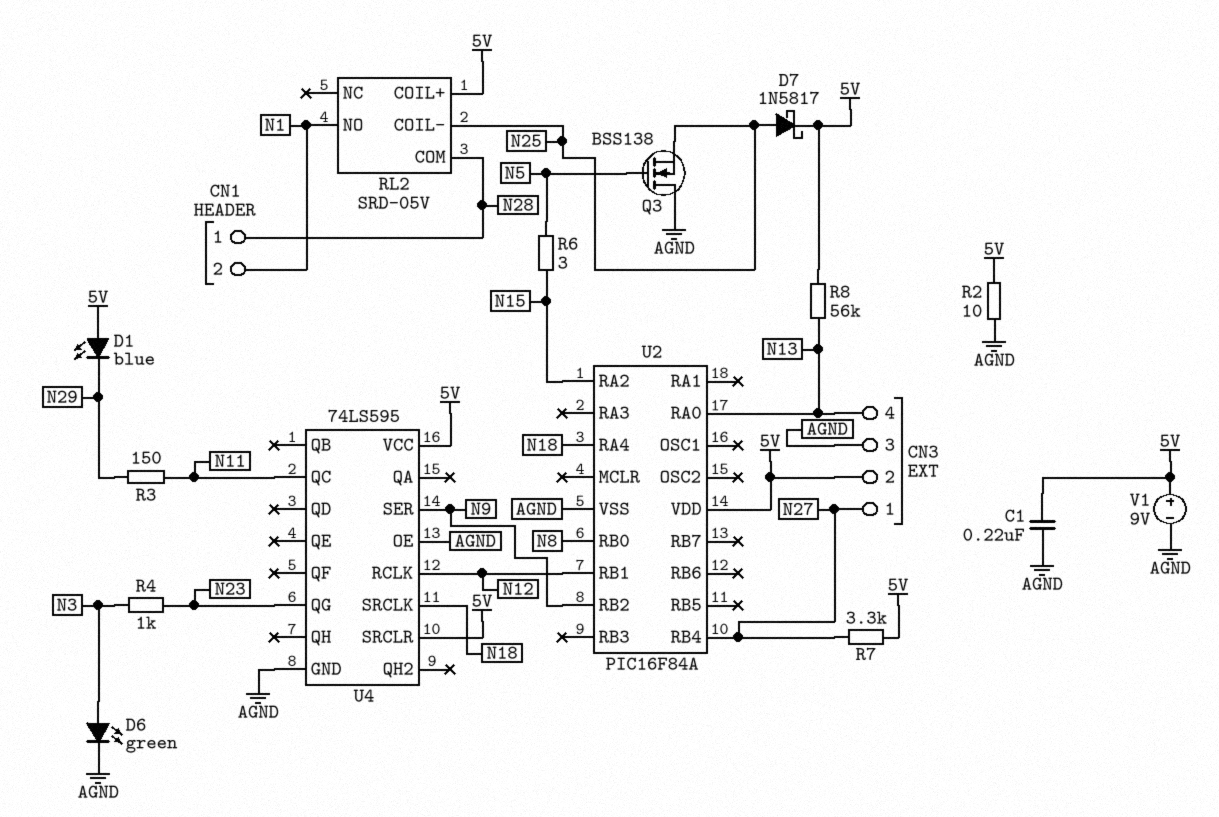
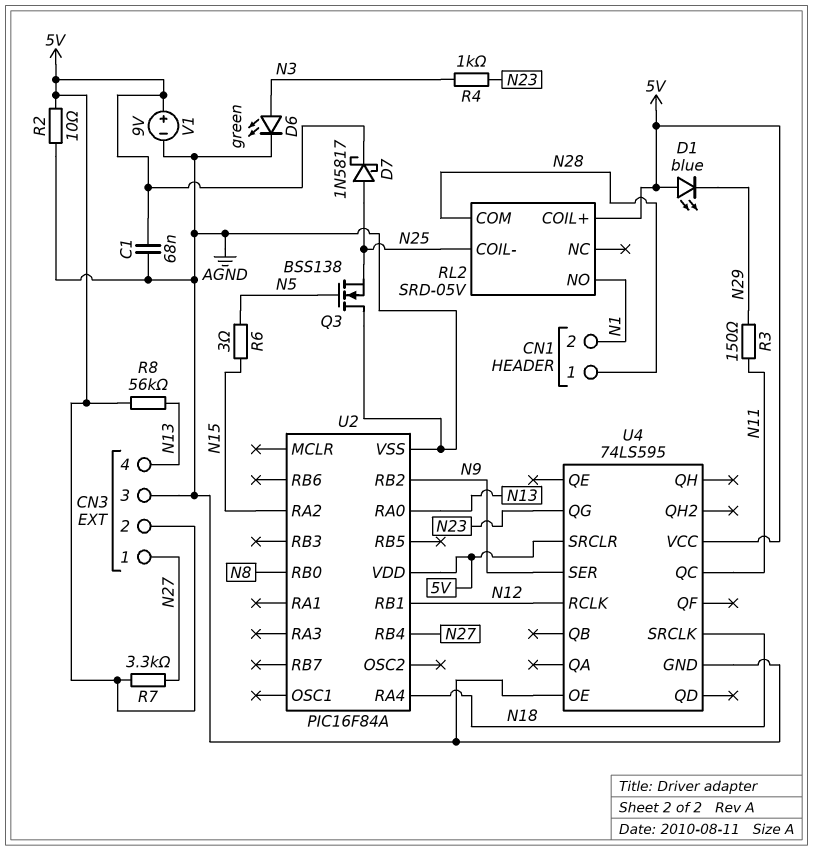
C1: 220nF (5V, AGND) -> 68nF (5V, AGND)

